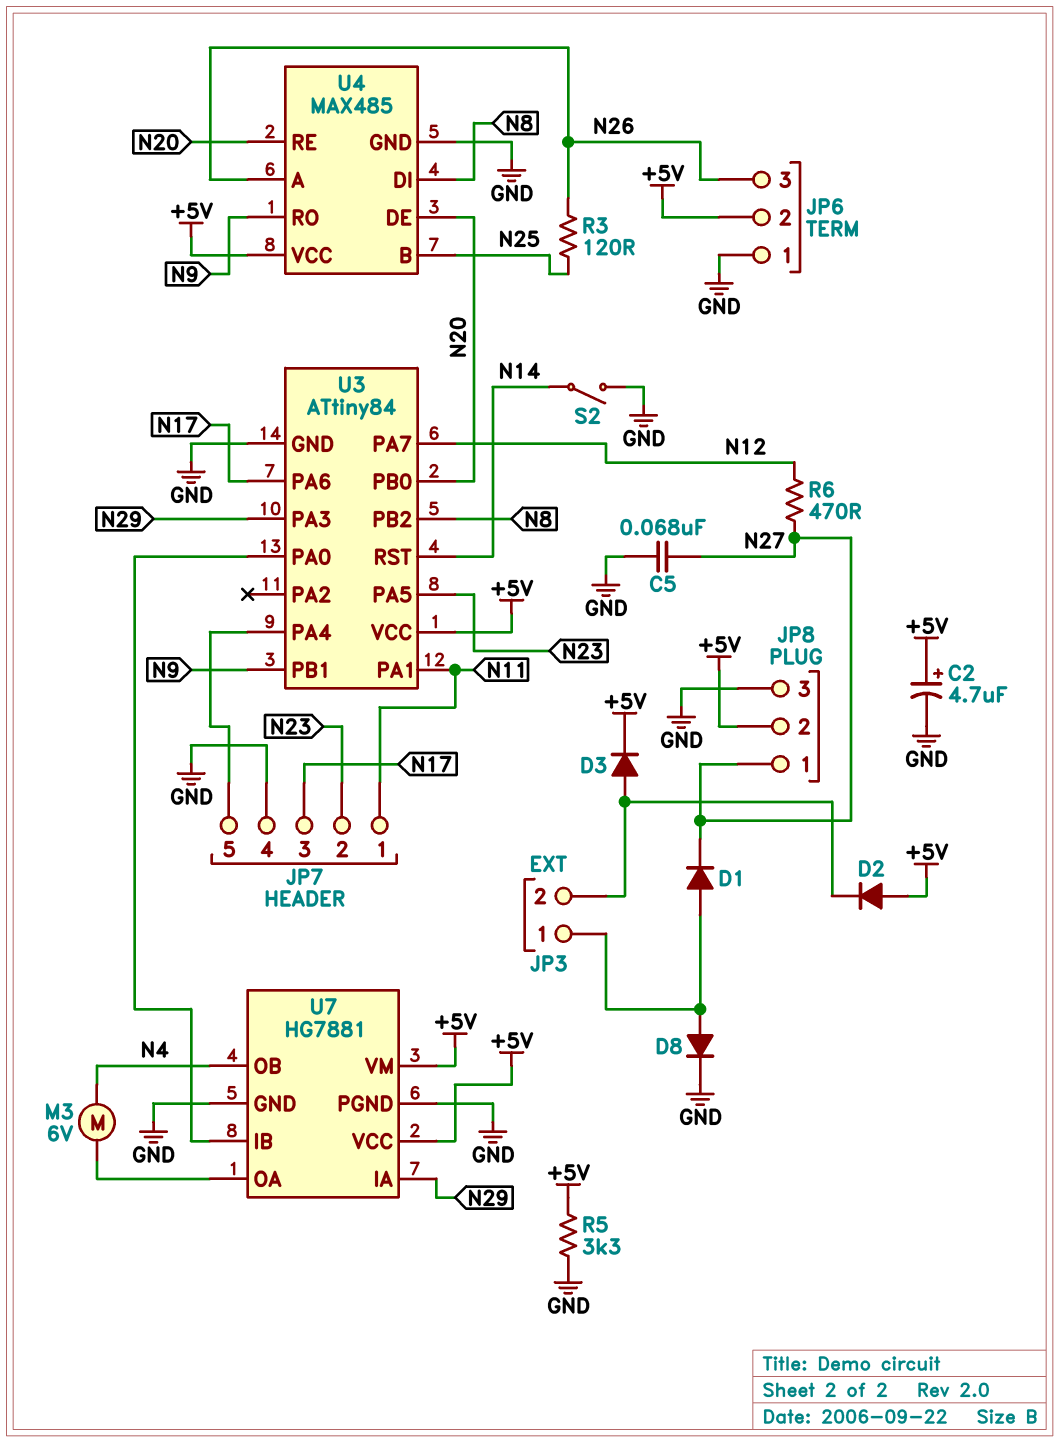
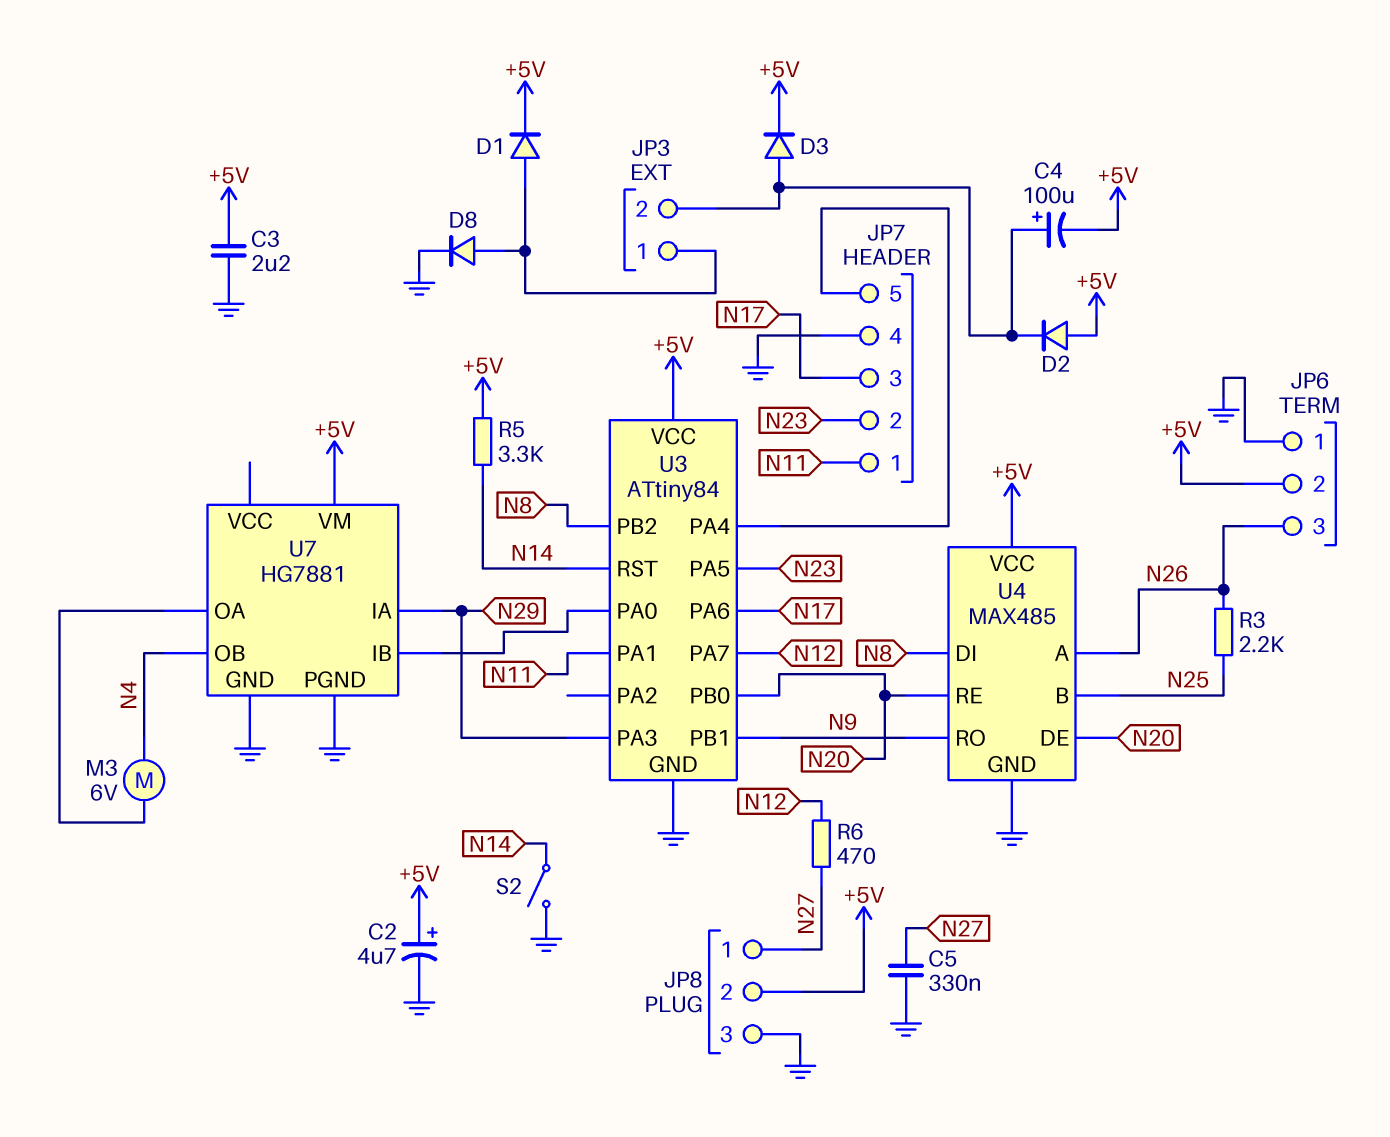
C3: none -> 2.2uF (+5V, GND)
C4: none -> 100uF (plus JP3/2, minus +5V)
C5: 68nF (GND, N27) -> 330nF (GND, N27)
D1: diode (A JP3/1, K N27) -> diode (A JP3/1, K +5V)
R3: 120 (N25, N26) -> 2.2k (N25, N26)
R5: 3.3k (+5V, GND) -> 3.3k (+5V, N14)
U7 pin VCC: +5V -> none

